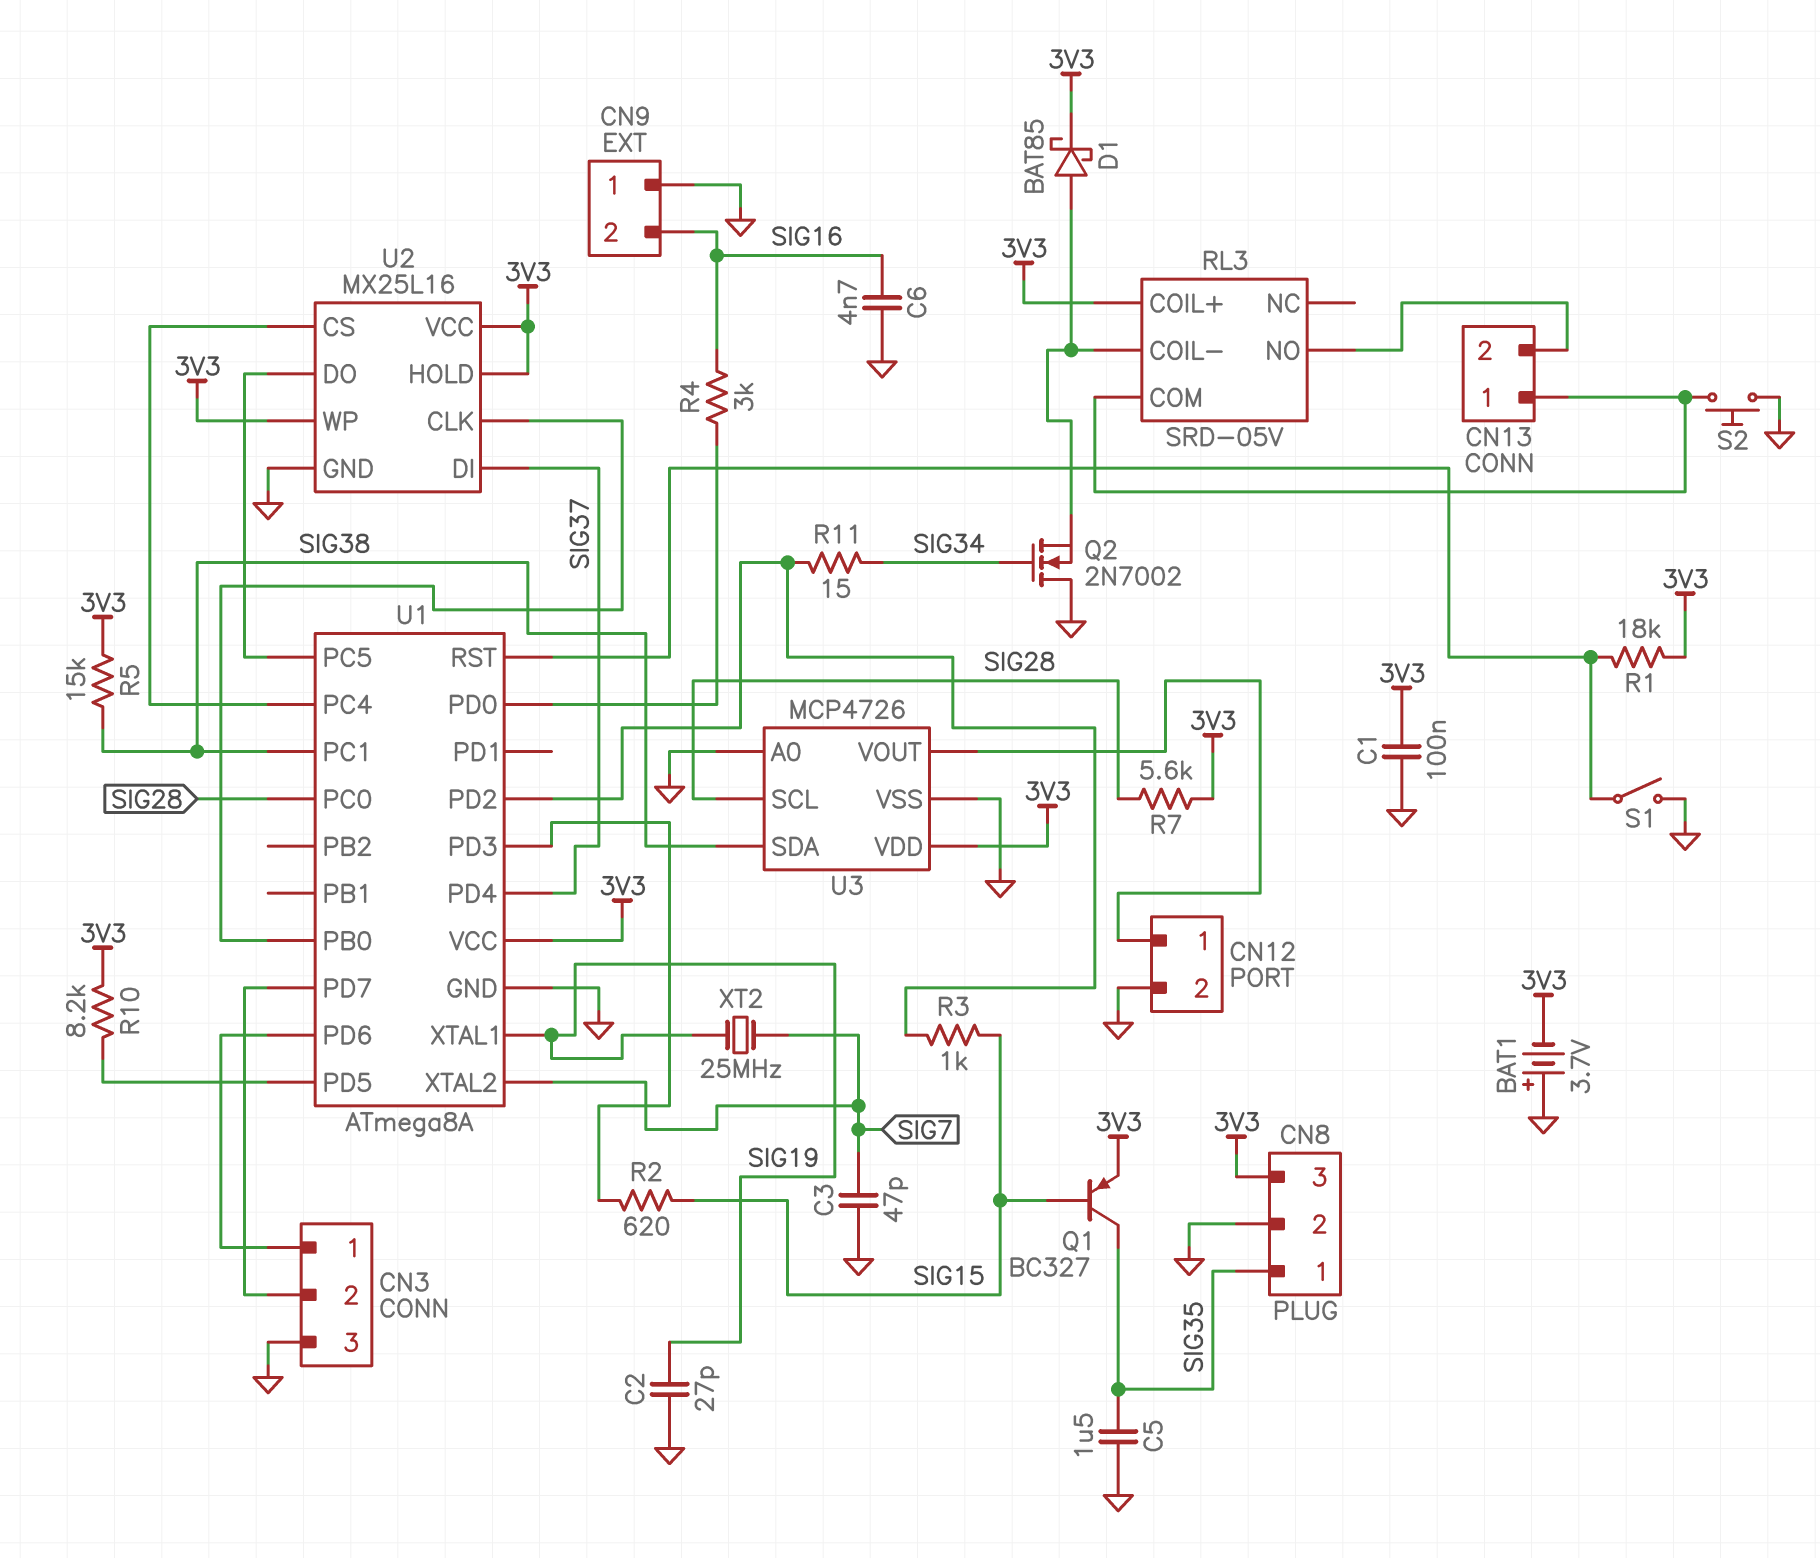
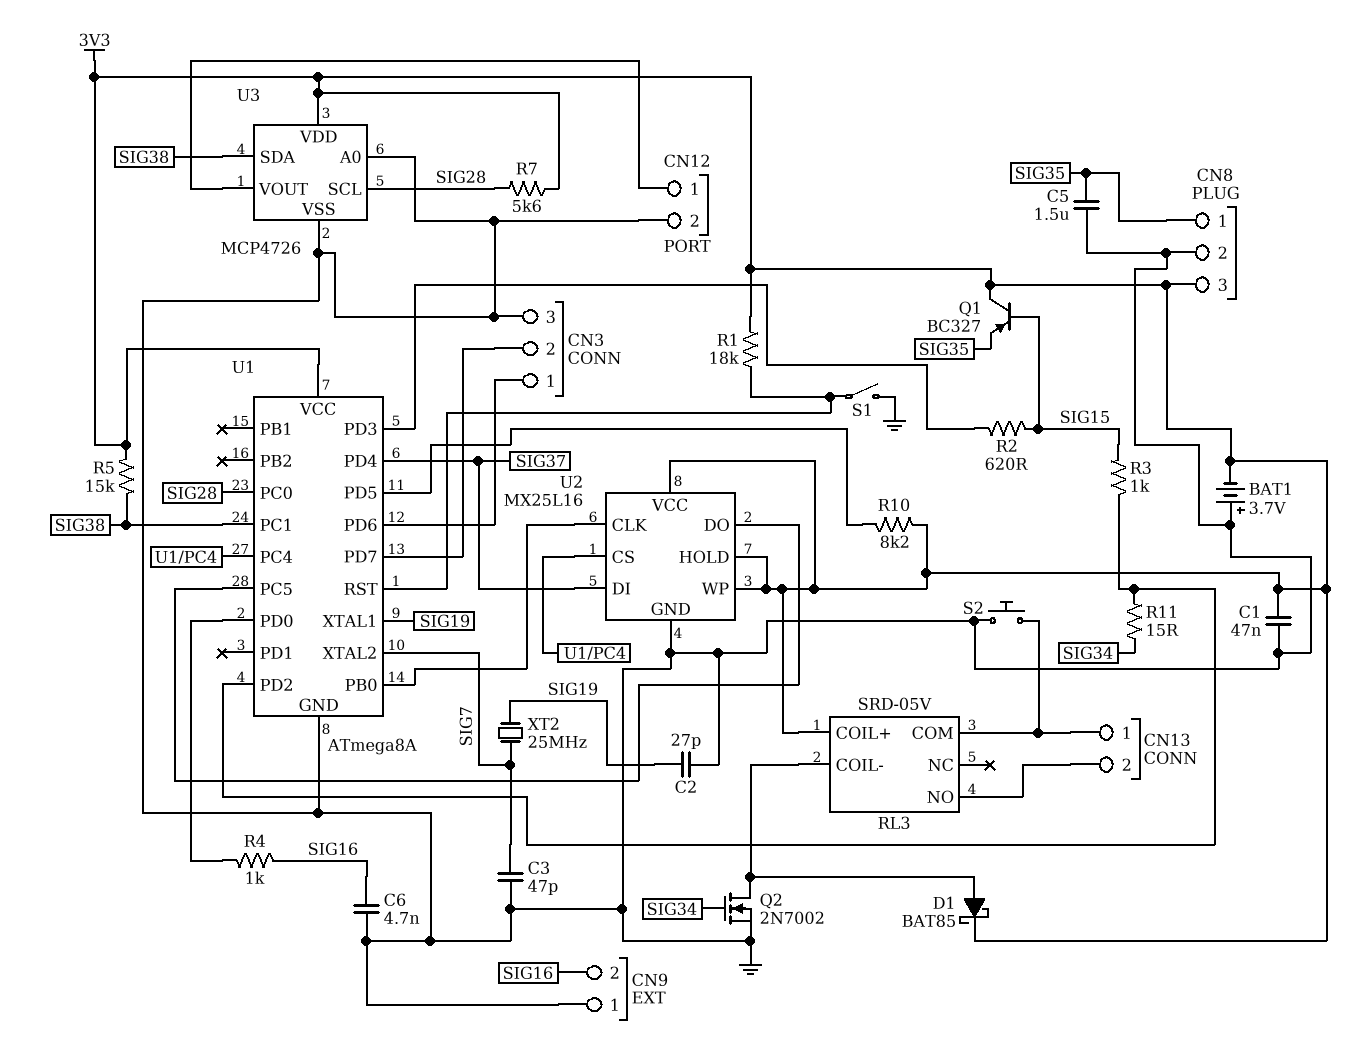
C1: 100nF (3V3, GND) -> 47nF (3V3, GND)
Q1: PNP BC327 (B SIG15, C SIG35, E 3V3) -> PNP BC327 (B SIG15, C 3V3, E SIG35)
Q2: NMOS 2N7002 (G SIG34, D GND, S RL3/COIL-) -> NMOS 2N7002 (G SIG34, D RL3/COIL-, S GND)
R4: 3k (SIG16, U1/PD0) -> 1k (SIG16, U1/PD0)

